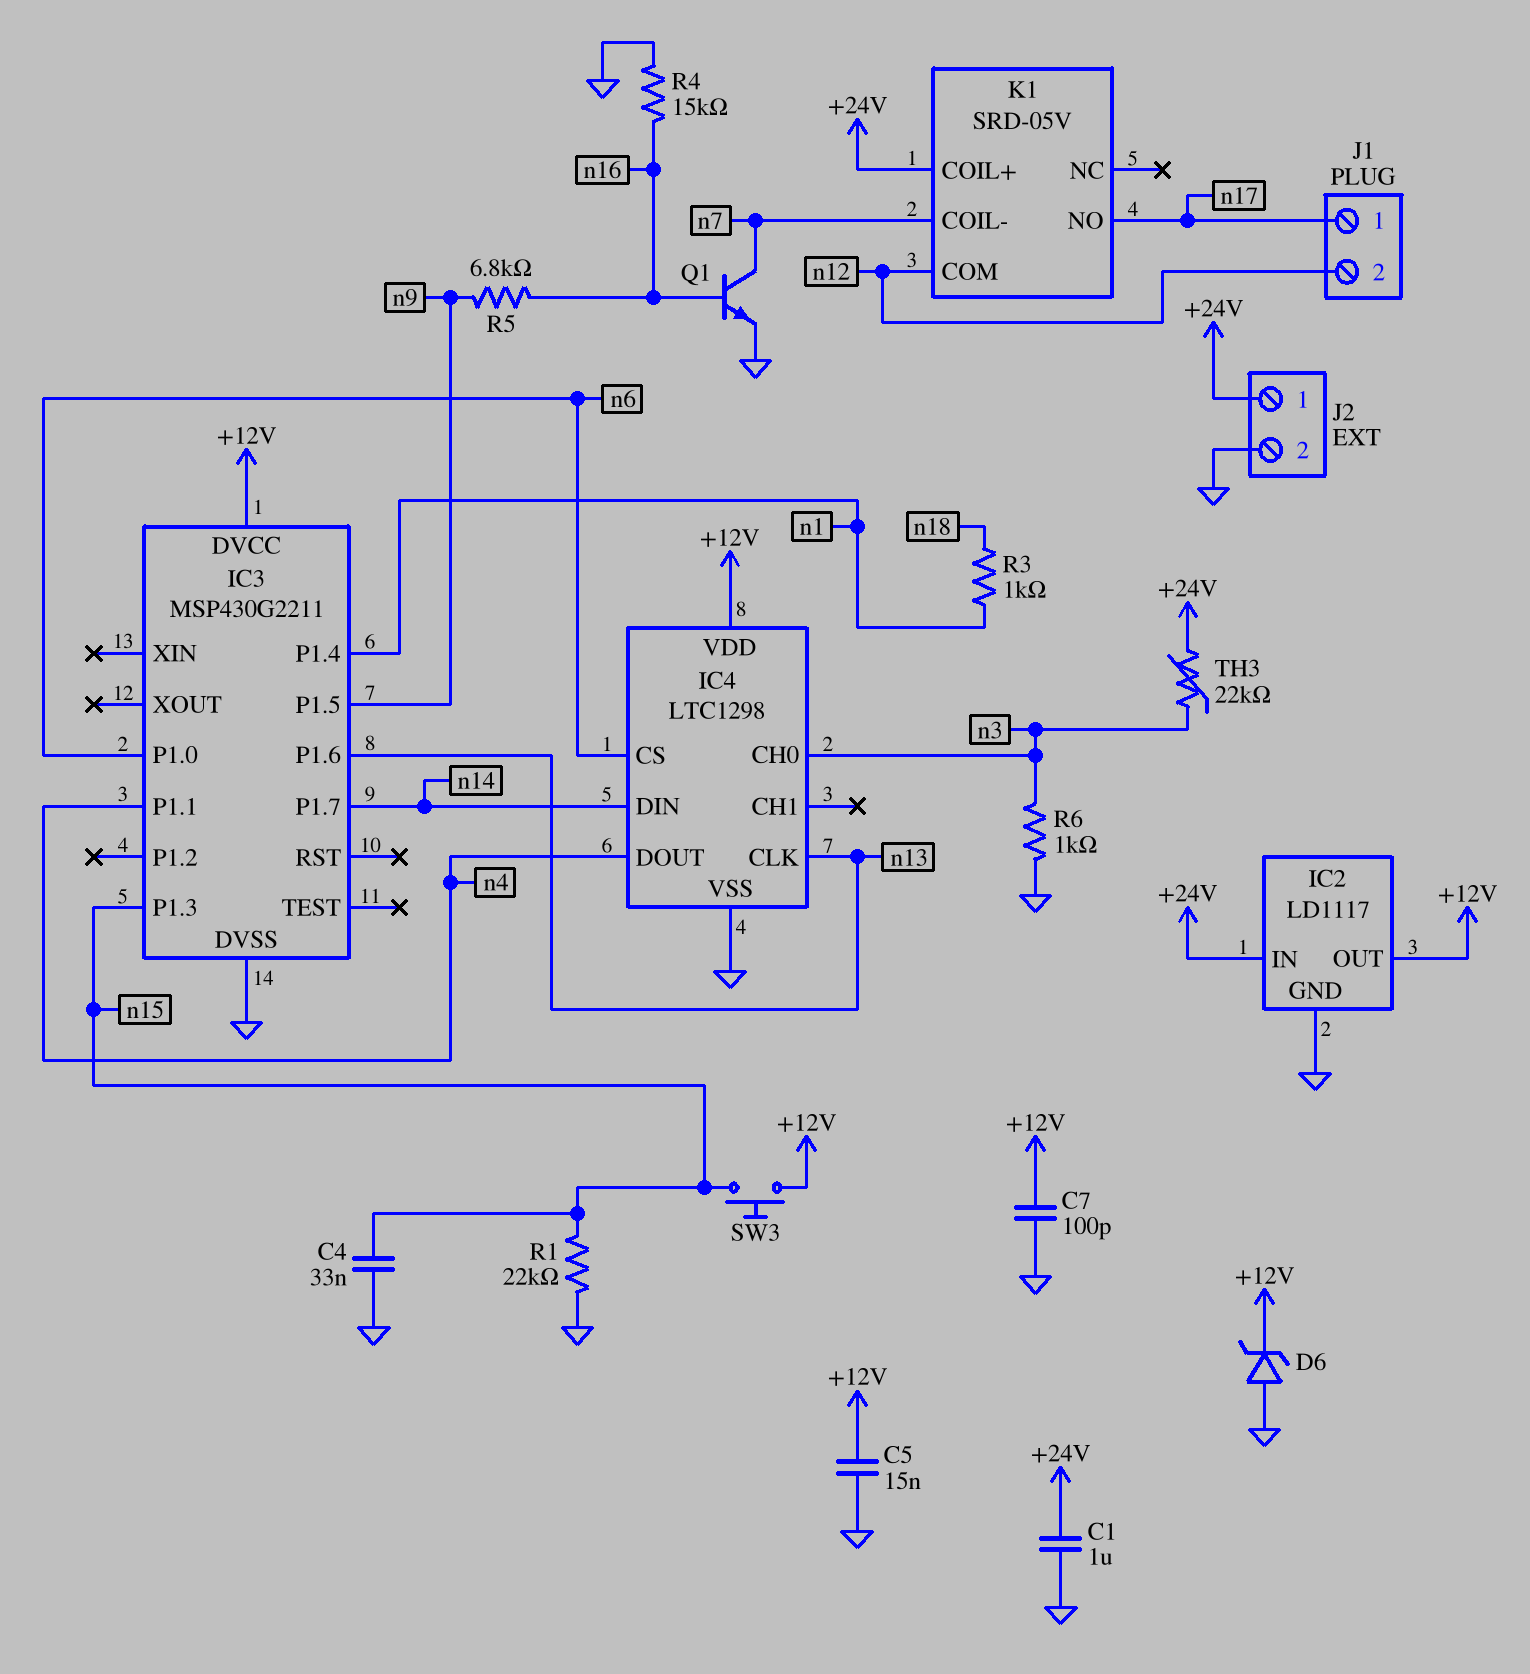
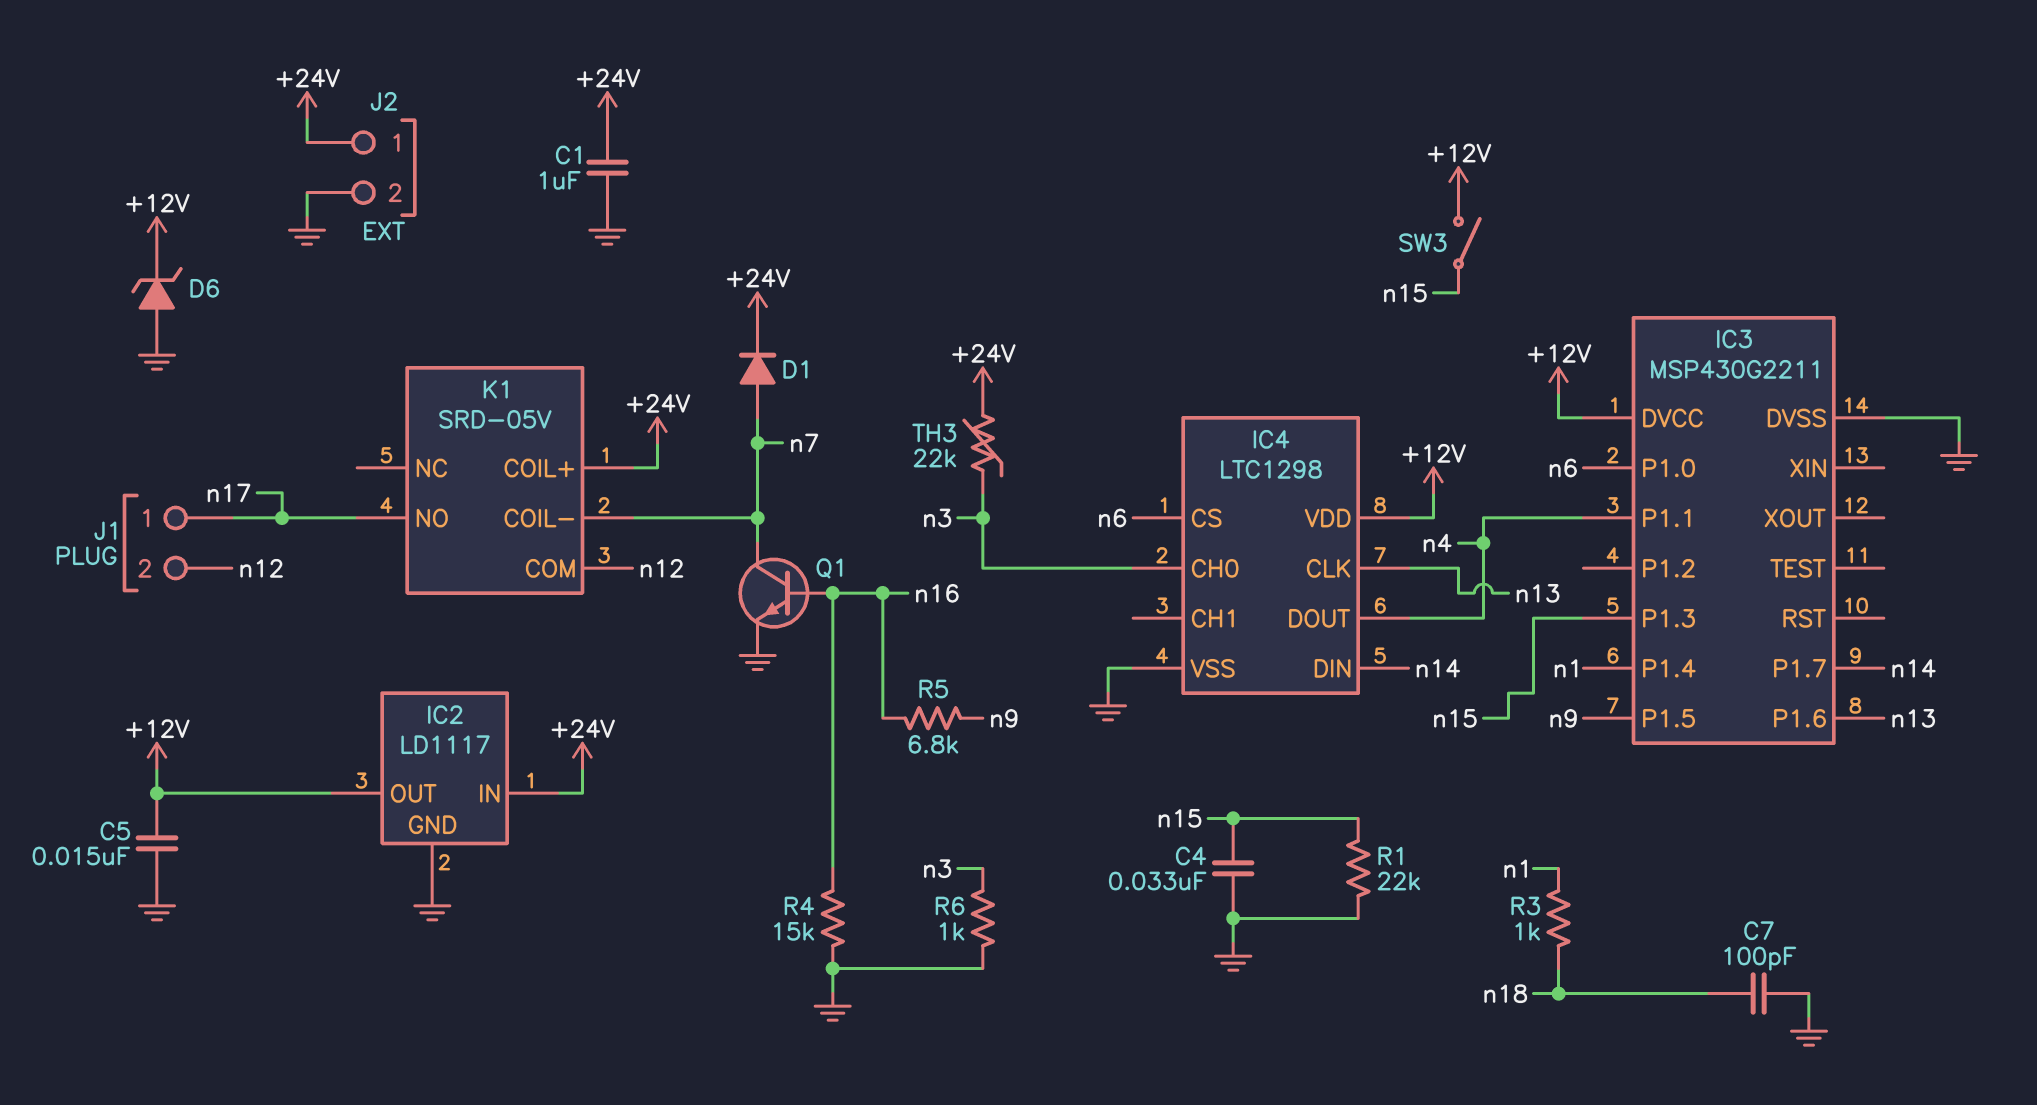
C7: 100pF (+12V, GND) -> 100pF (GND, n18)
D1: none -> diode (A n7, K +24V)
SW3: button (+12V, n15) -> switch (+12V, n15)

